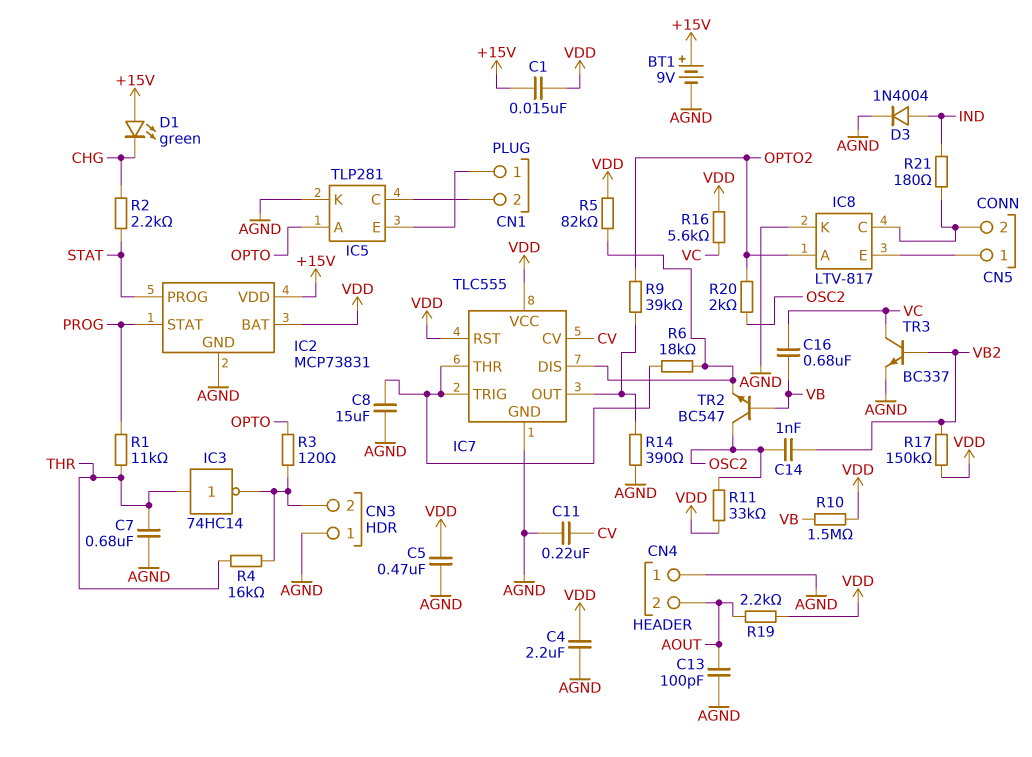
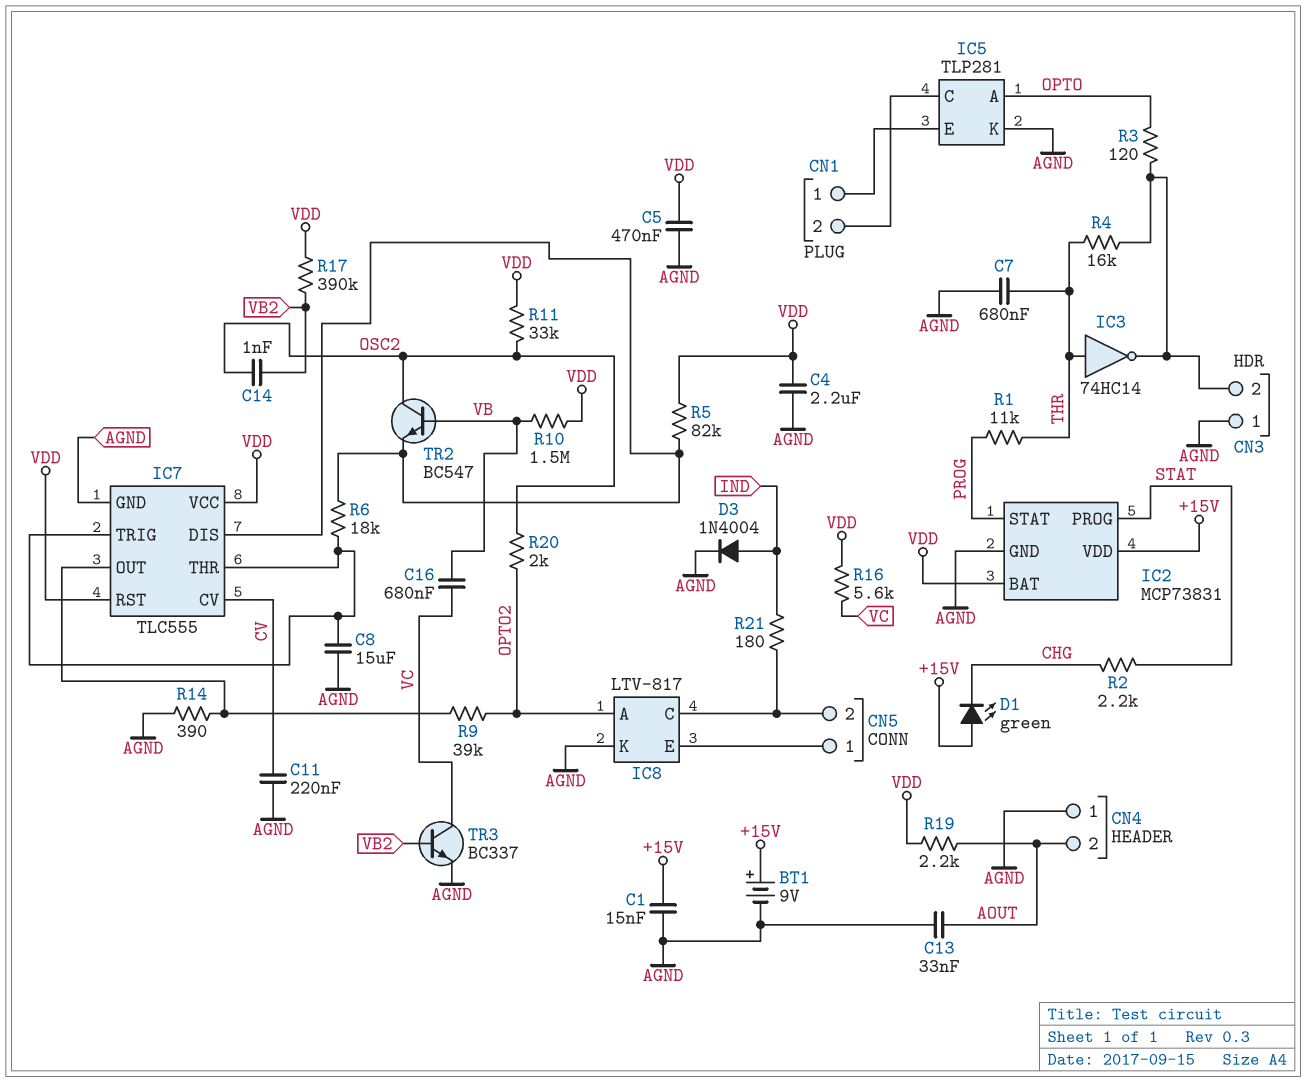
C1: 15nF (+15V, VDD) -> 15nF (+15V, AGND)
C13: 100pF (AGND, AOUT) -> 33nF (AGND, AOUT)
R17: 150k (VB2, VDD) -> 390k (VB2, VDD)

